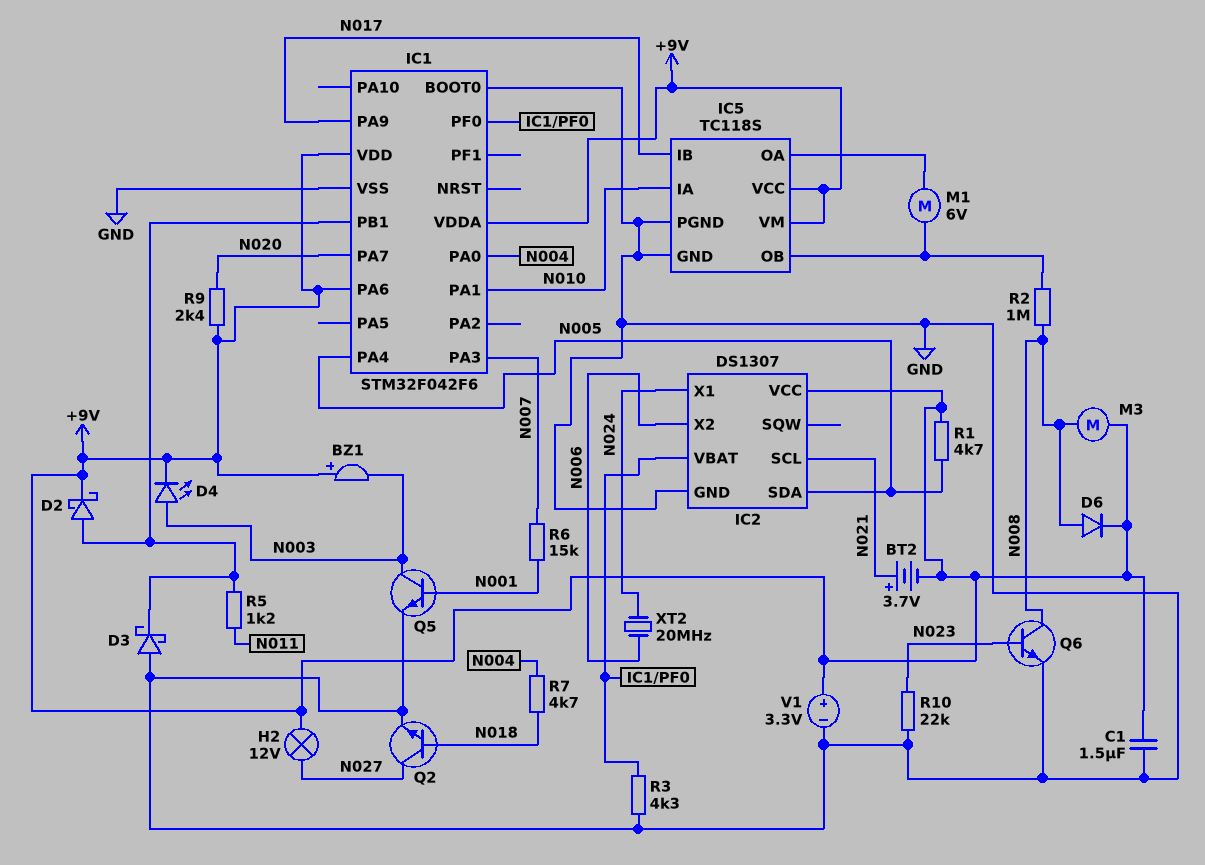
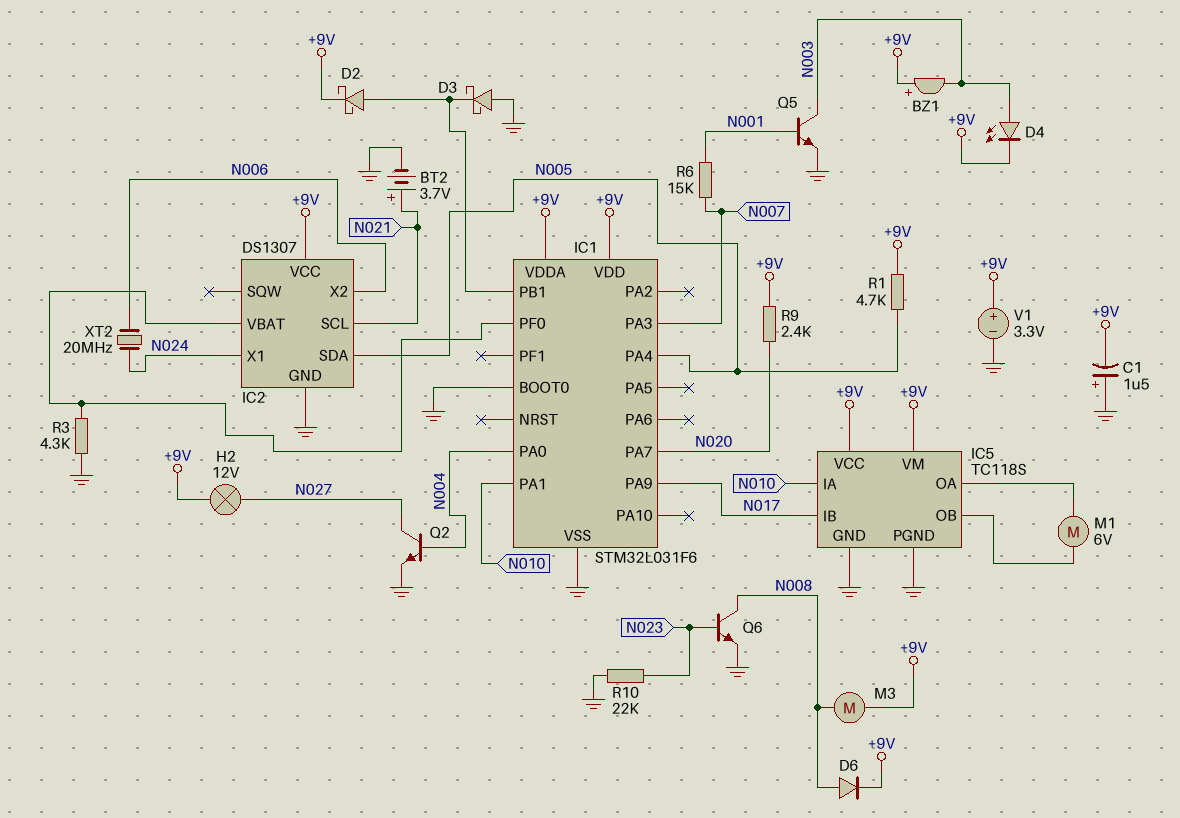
BT2: 3.7V (plus N021, minus +9V) -> 3.7V (plus N021, minus GND)
C1: 1.5uF (+9V, GND) -> 1.5uF (plus GND, minus +9V)
IC1: STM32F042F6 -> STM32L031F6
IC1 pin PA6: +9V -> none
Q2: NPN (B N018, C N027, E GND) -> NPN (B N004, C N027, E GND)
R2: 1M (IC5/OB, N008) -> none
R5: 1.2k (IC1/PB1, N011) -> none
R7: 4.7k (N004, N018) -> none

